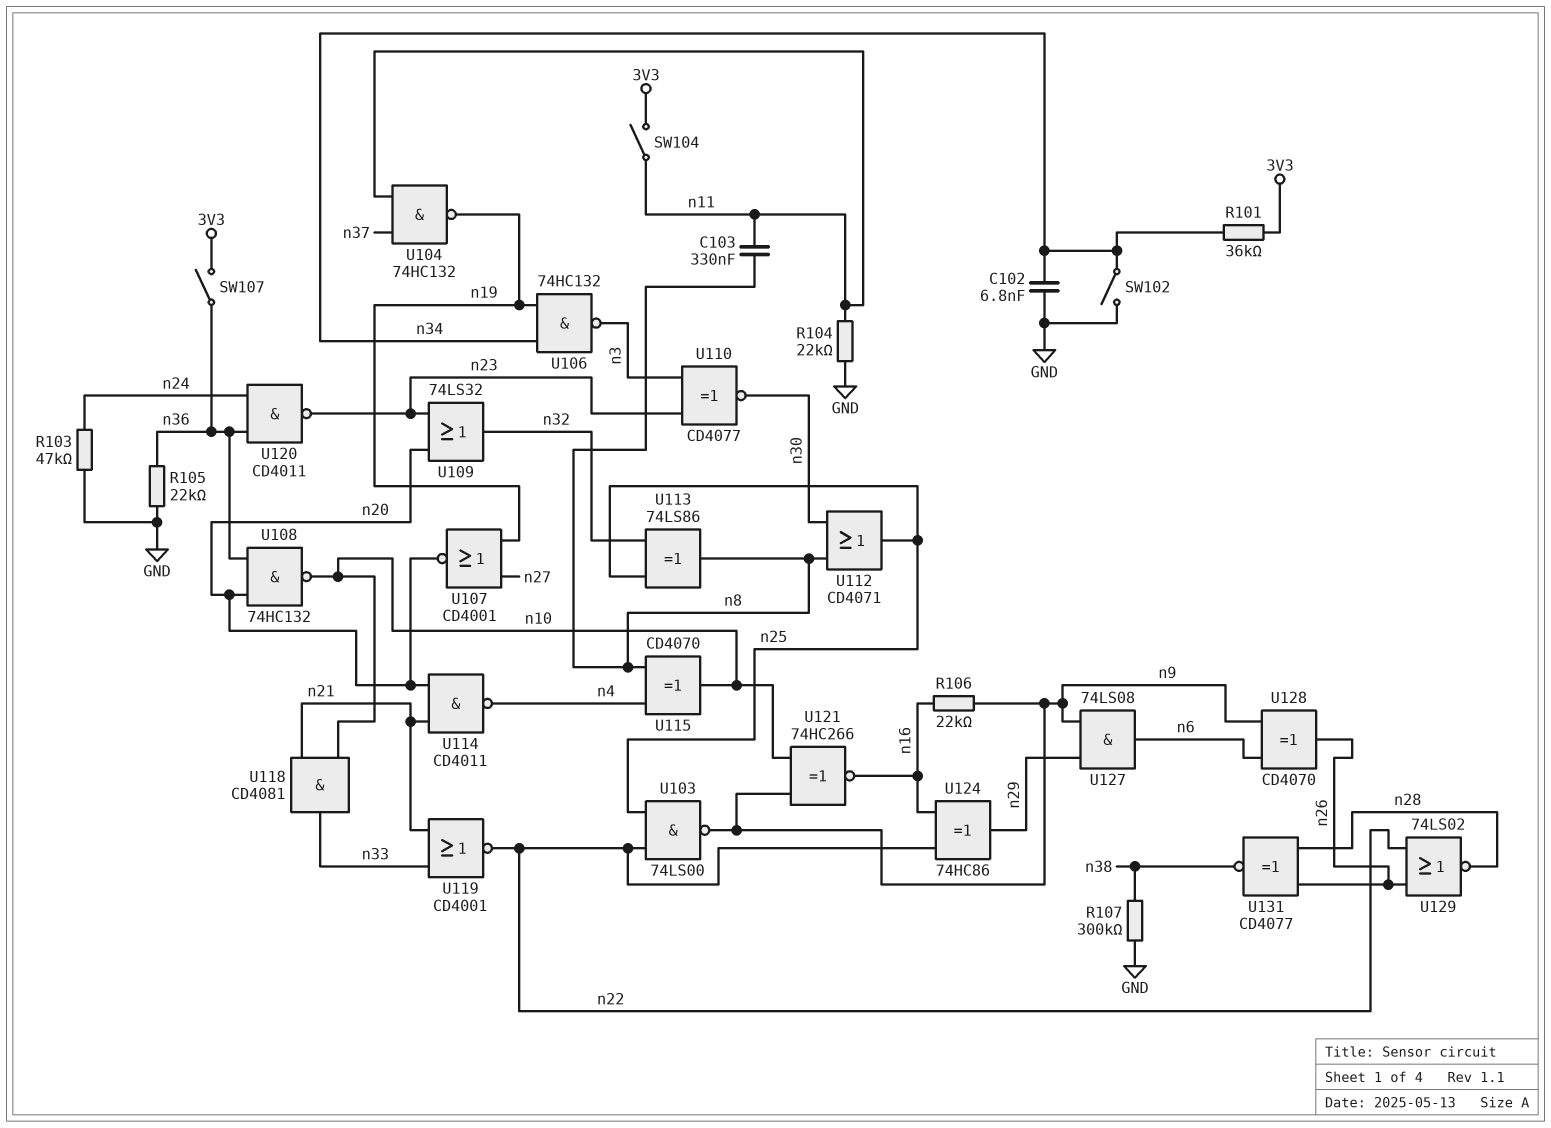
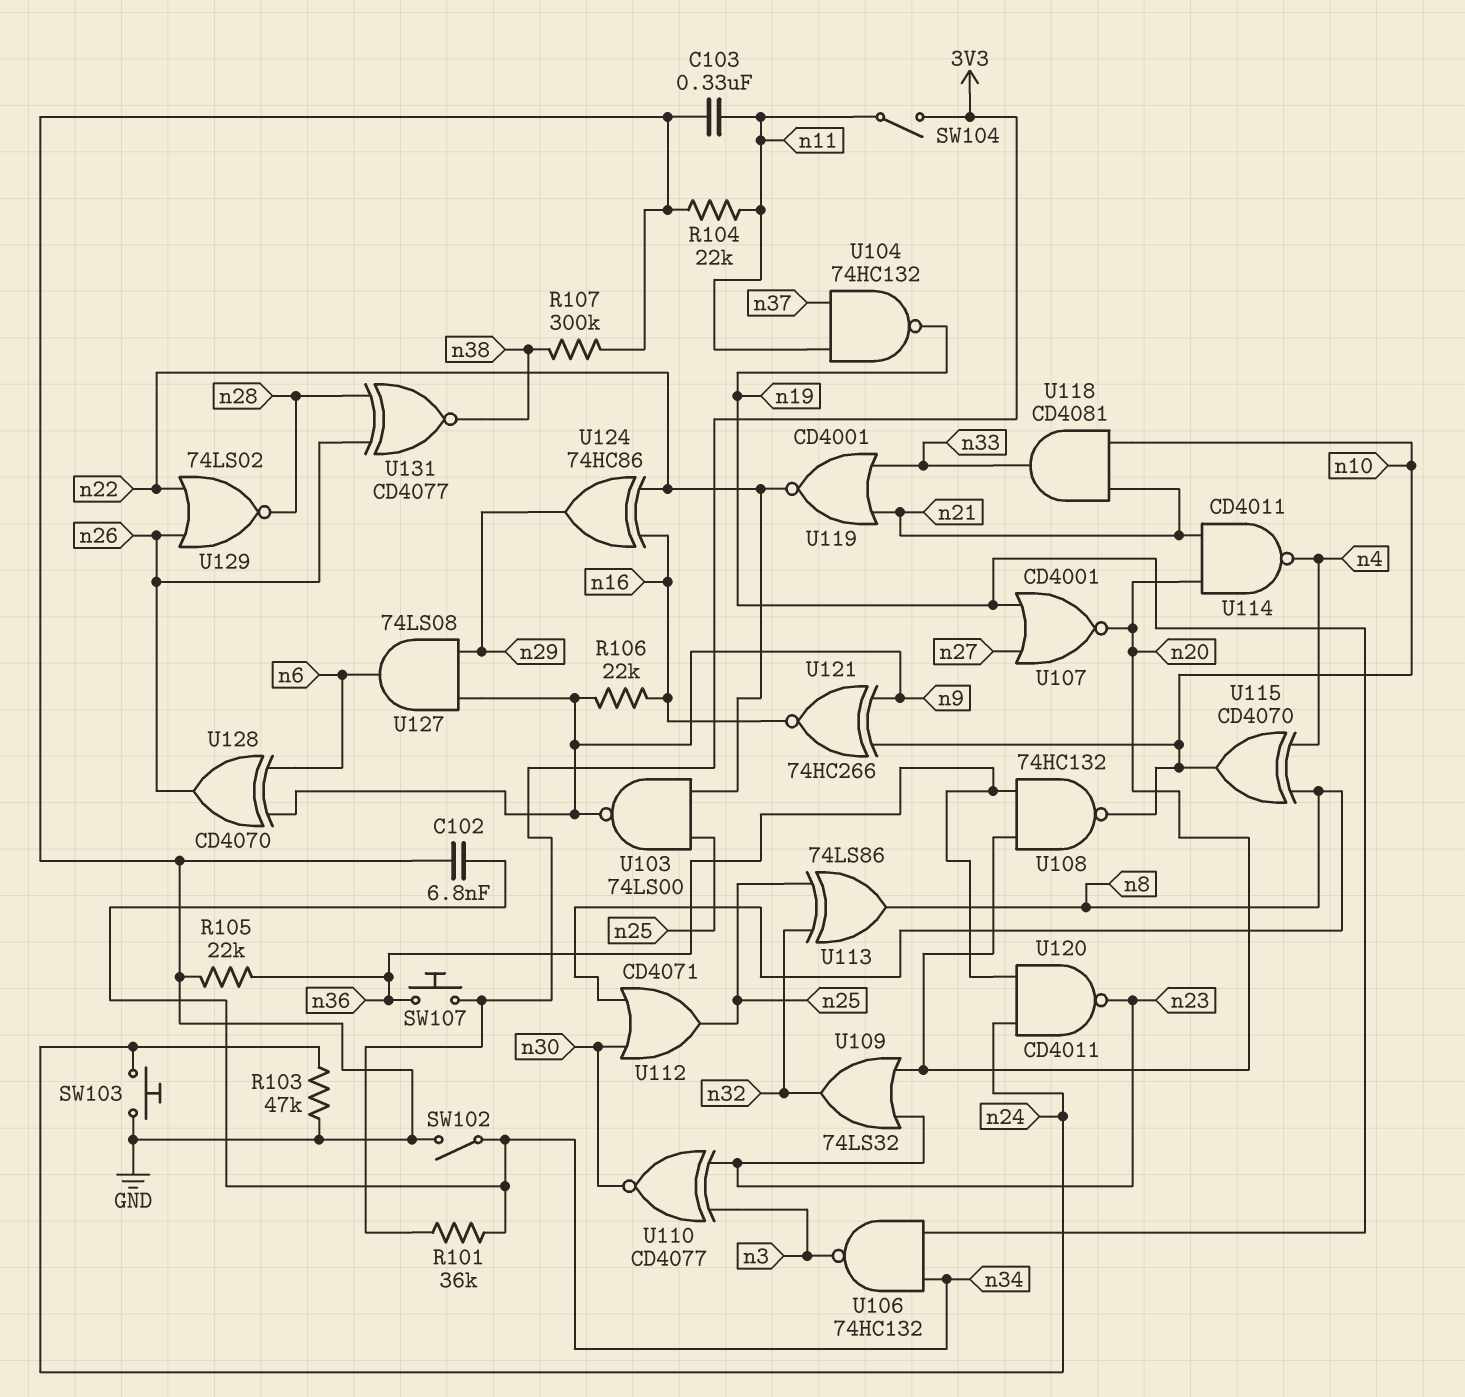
C103: 330nF (n8, n11) -> 330nF (GND, n11)
SW103: none -> button (GND, n24)
SW107: switch (3V3, n36) -> button (3V3, n36)

